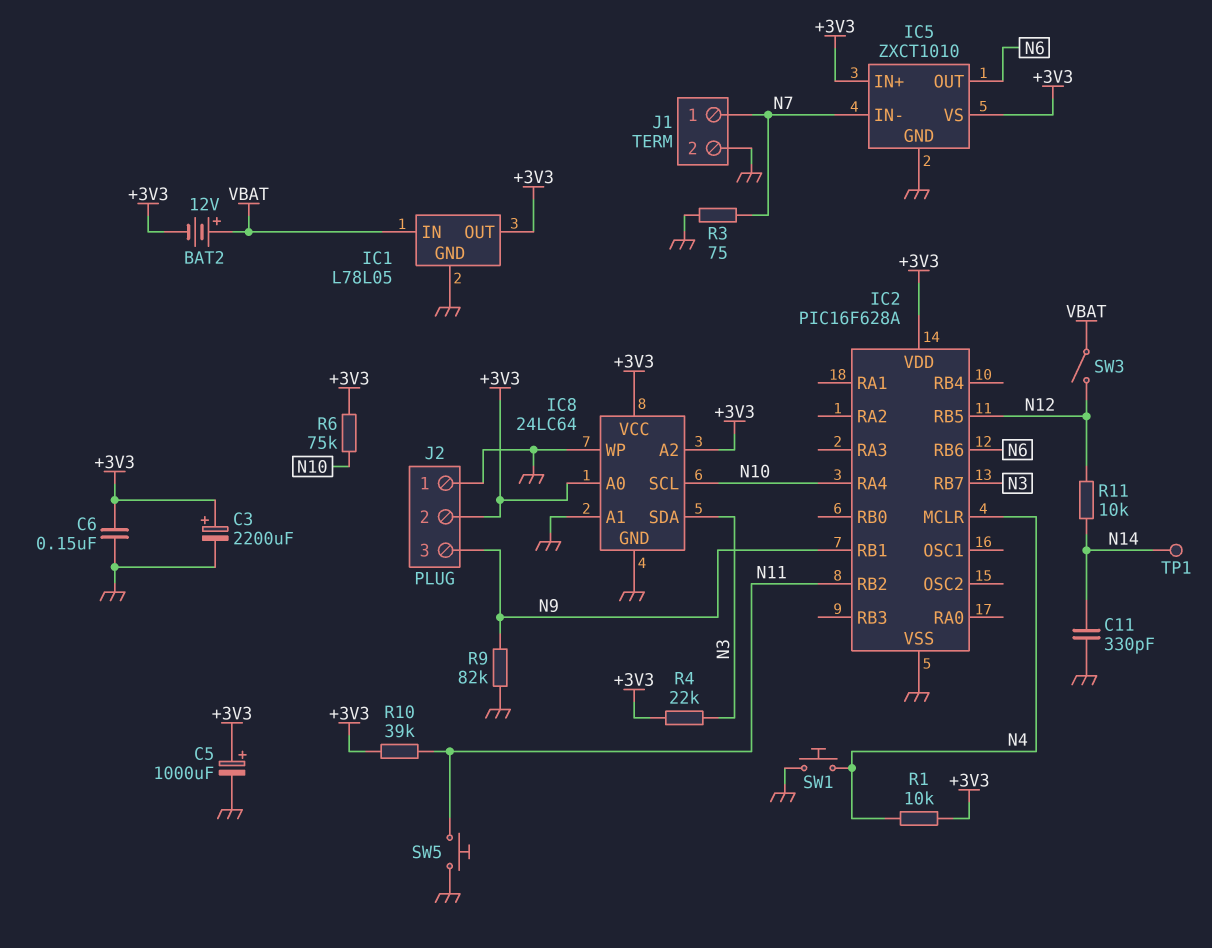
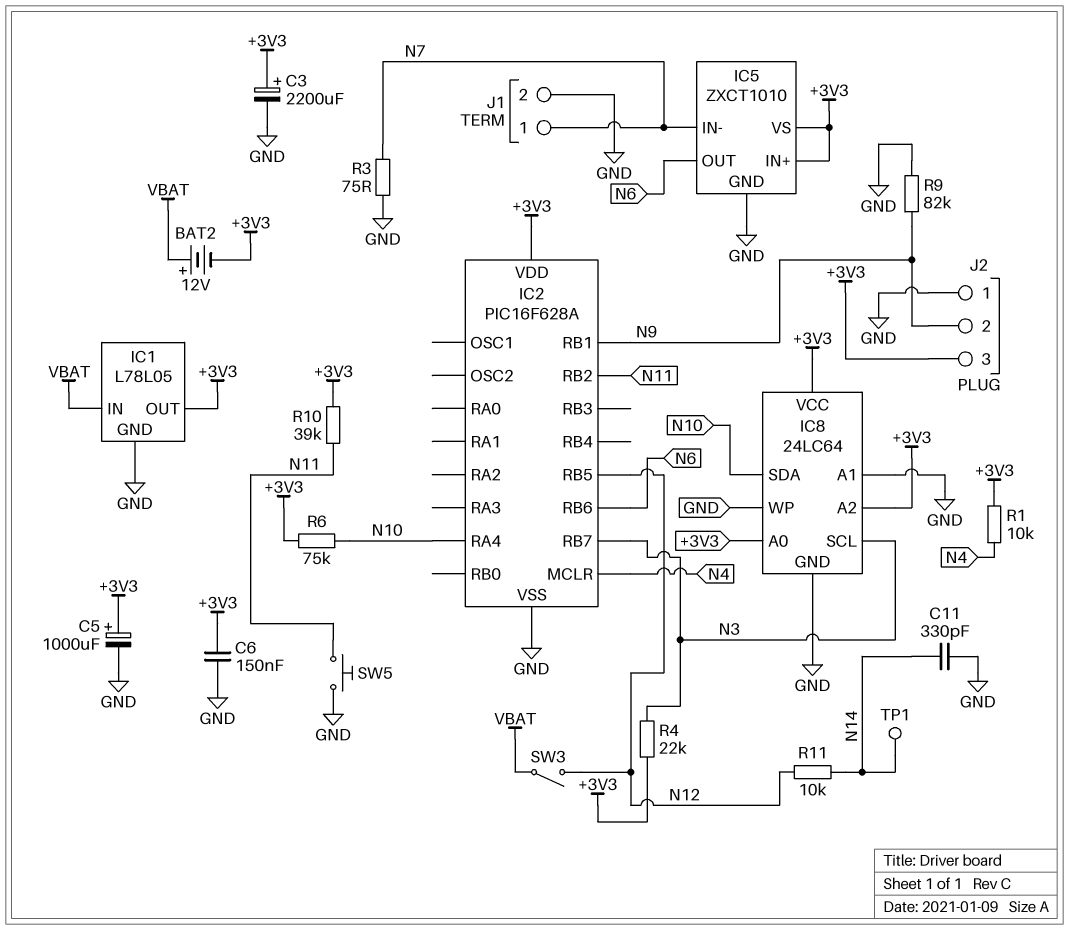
IC8 pin SCL: N10 -> N3
IC8 pin SDA: N3 -> N10
J2 pin 2: +3V3 -> N9
J2 pin 3: N9 -> +3V3
SW1: button (GND, N4) -> none

